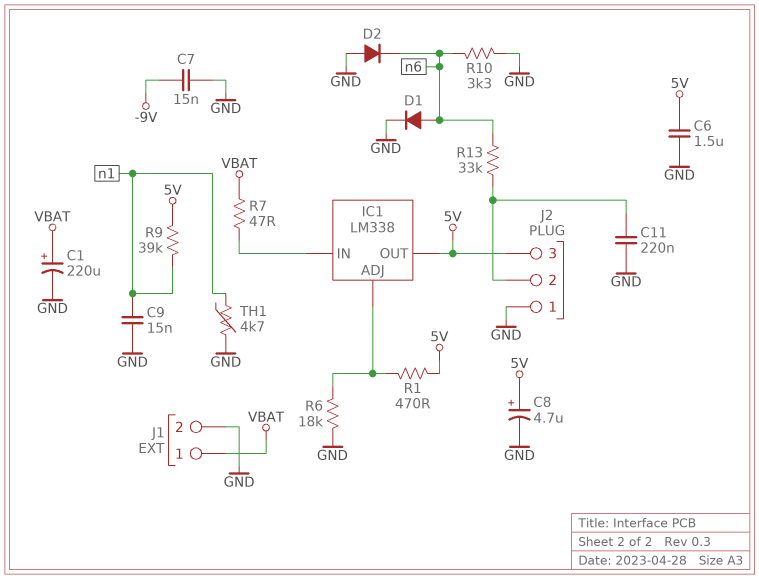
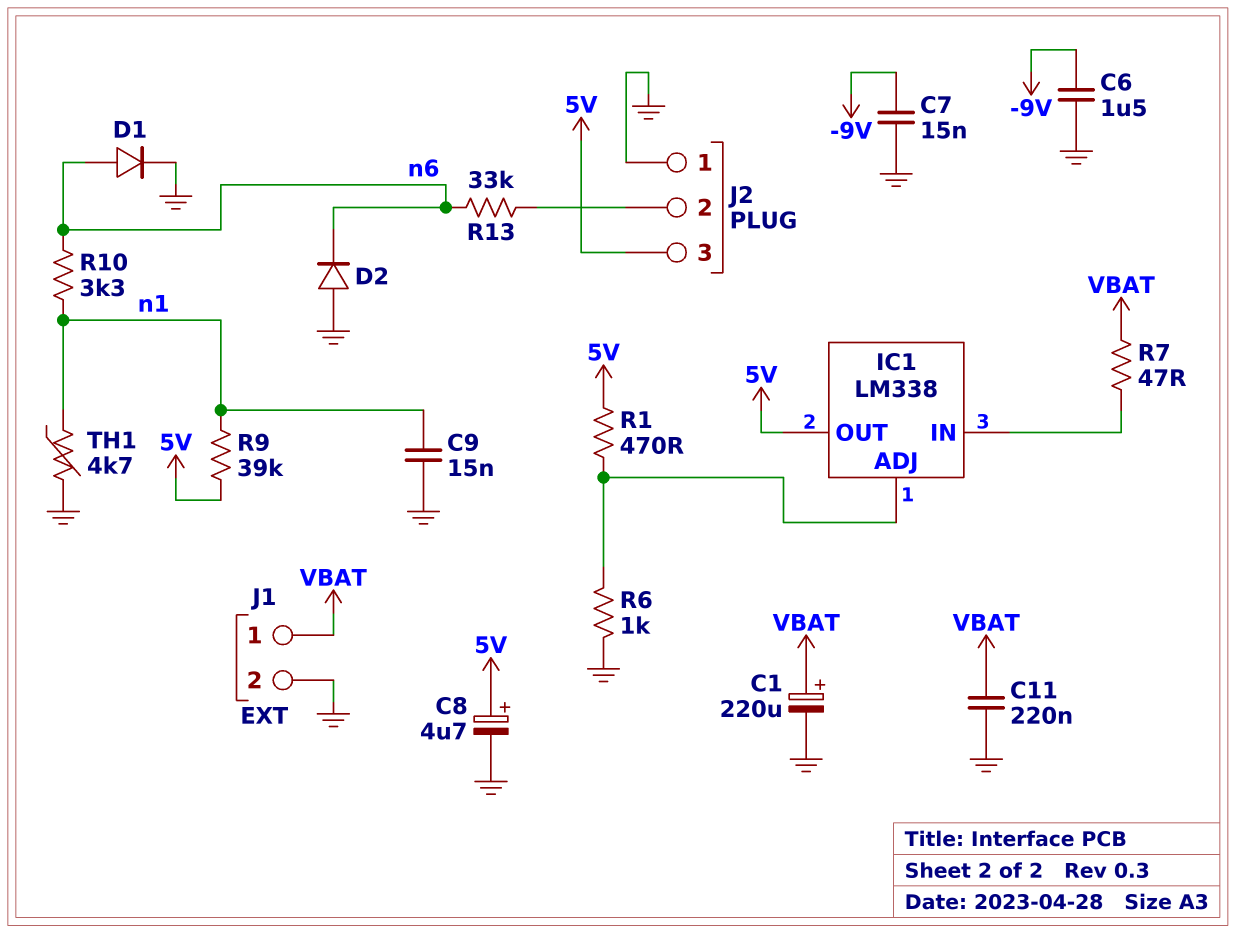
C6: 1.5uF (5V, GND) -> 1.5uF (-9V, GND)
C11: 220nF (GND, J2/2) -> 220nF (GND, VBAT)
R6: 18k (GND, IC1/ADJ) -> 1k (GND, IC1/ADJ)
R10: 3.3k (GND, n6) -> 3.3k (n1, n6)

